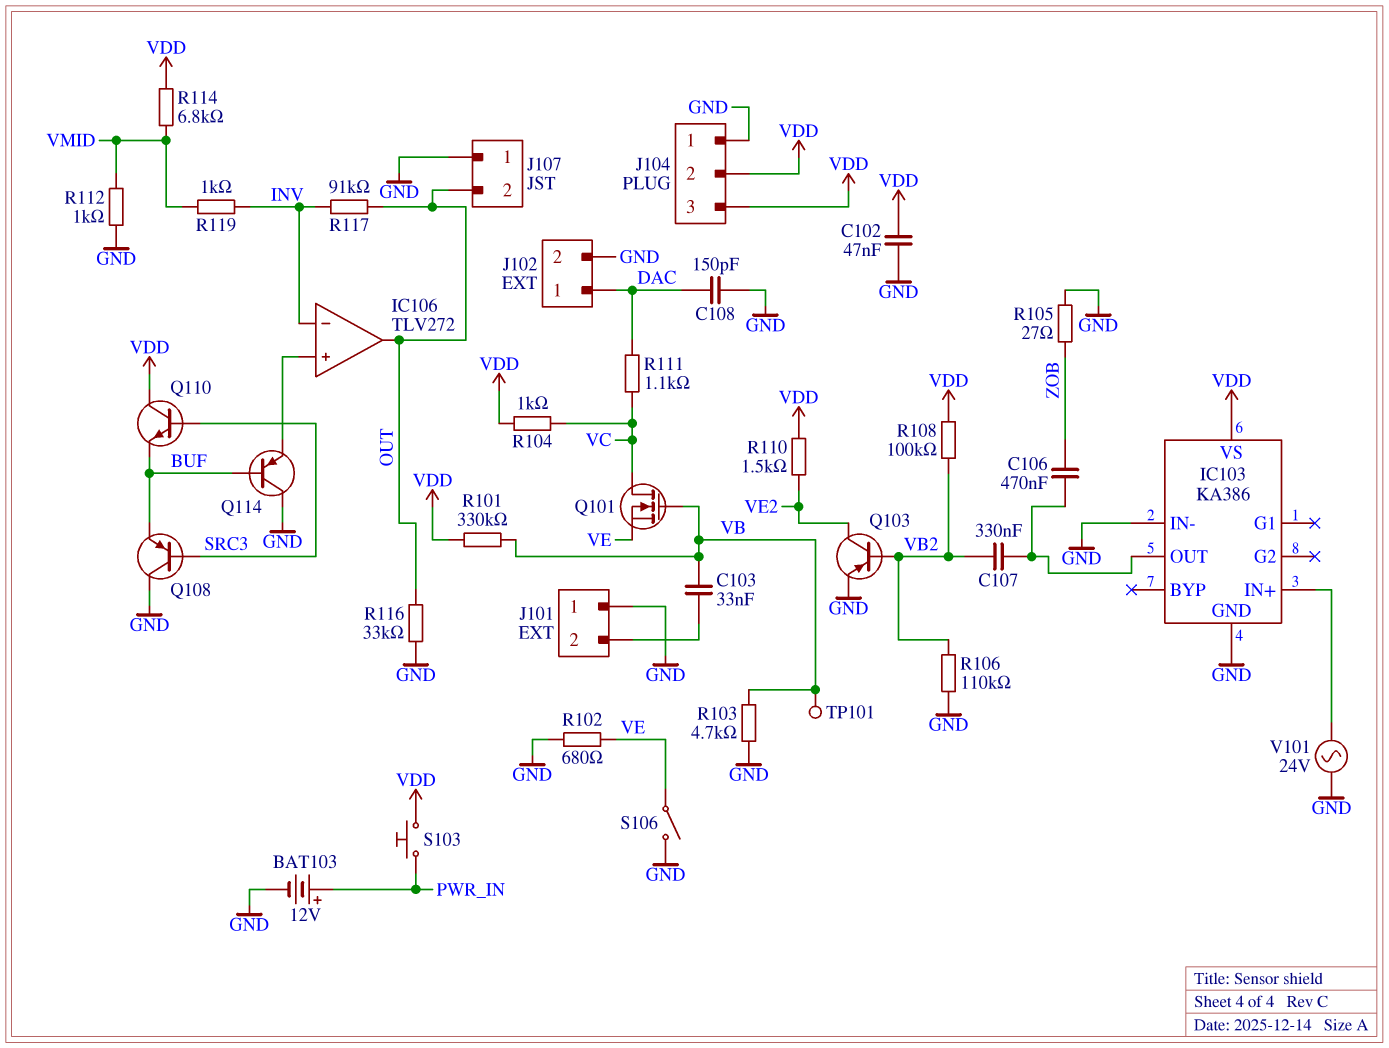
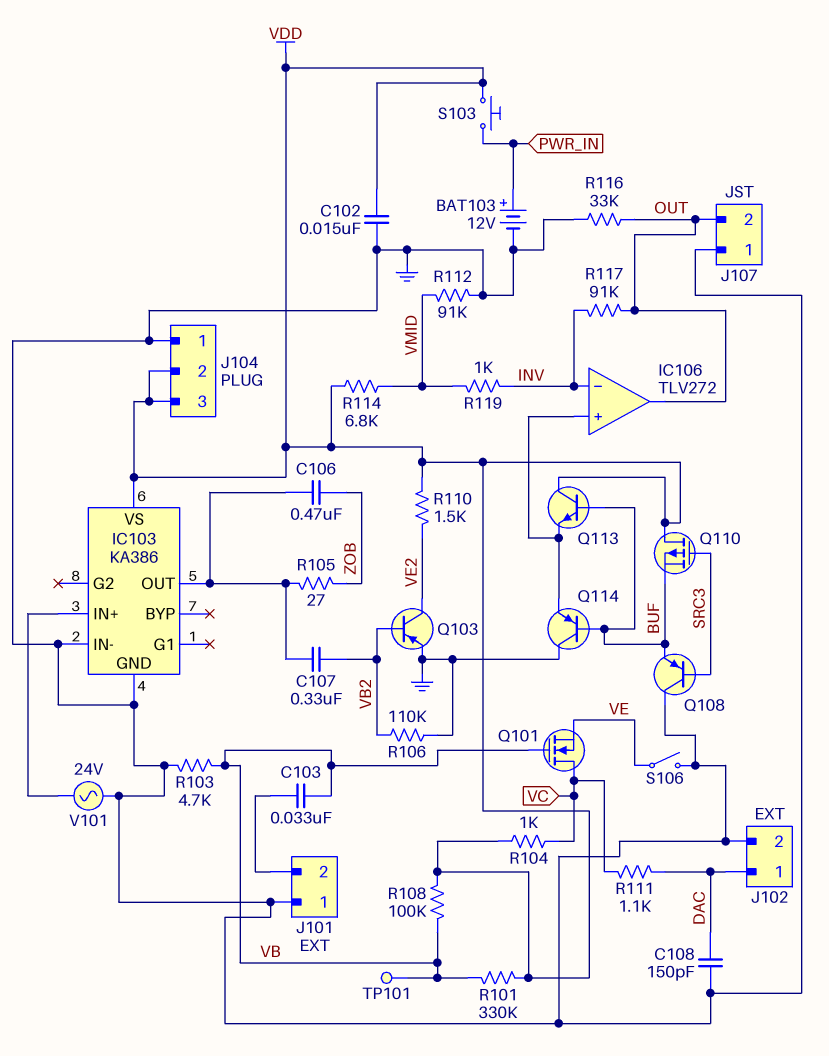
C102: 47nF (GND, VDD) -> 15nF (GND, VDD)
Q110: NPN (B SRC3, C VDD, E BUF) -> PMOS (G SRC3, D VDD, S BUF)
Q113: none -> NPN (B BUF, C VDD, E IC106/in+)
R102: 680 (GND, VE) -> none
R105: 27 (GND, ZOB) -> 27 (IC103/OUT, ZOB)
R108: 100k (VB2, VDD) -> 100k (VB, VDD)
R112: 1k (GND, VMID) -> 91k (GND, VMID)

